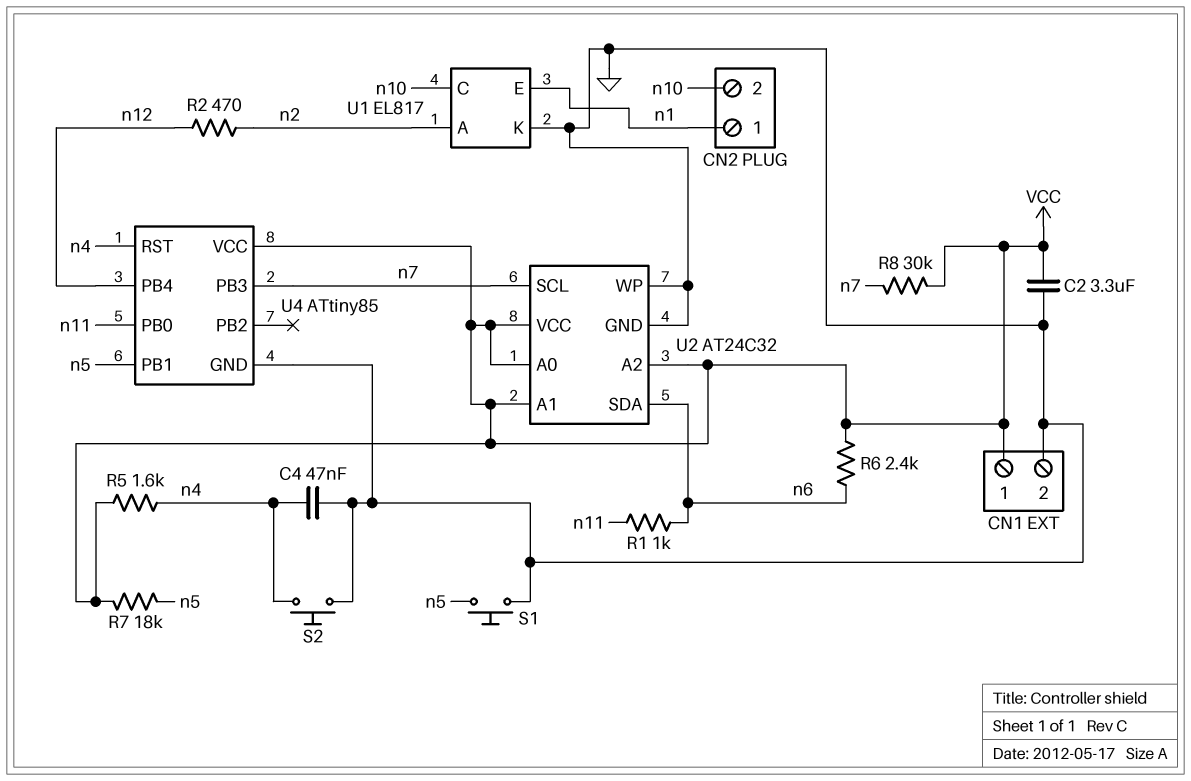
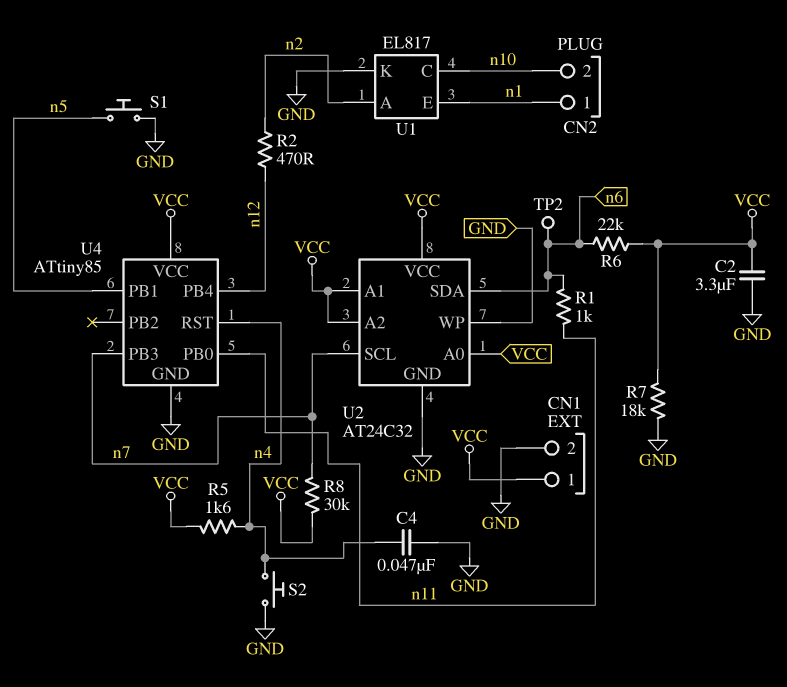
R6: 2.4k (VCC, n6) -> 22k (VCC, n6)
R7: 18k (VCC, n5) -> 18k (GND, VCC)
TP2: none -> test point (n6)

